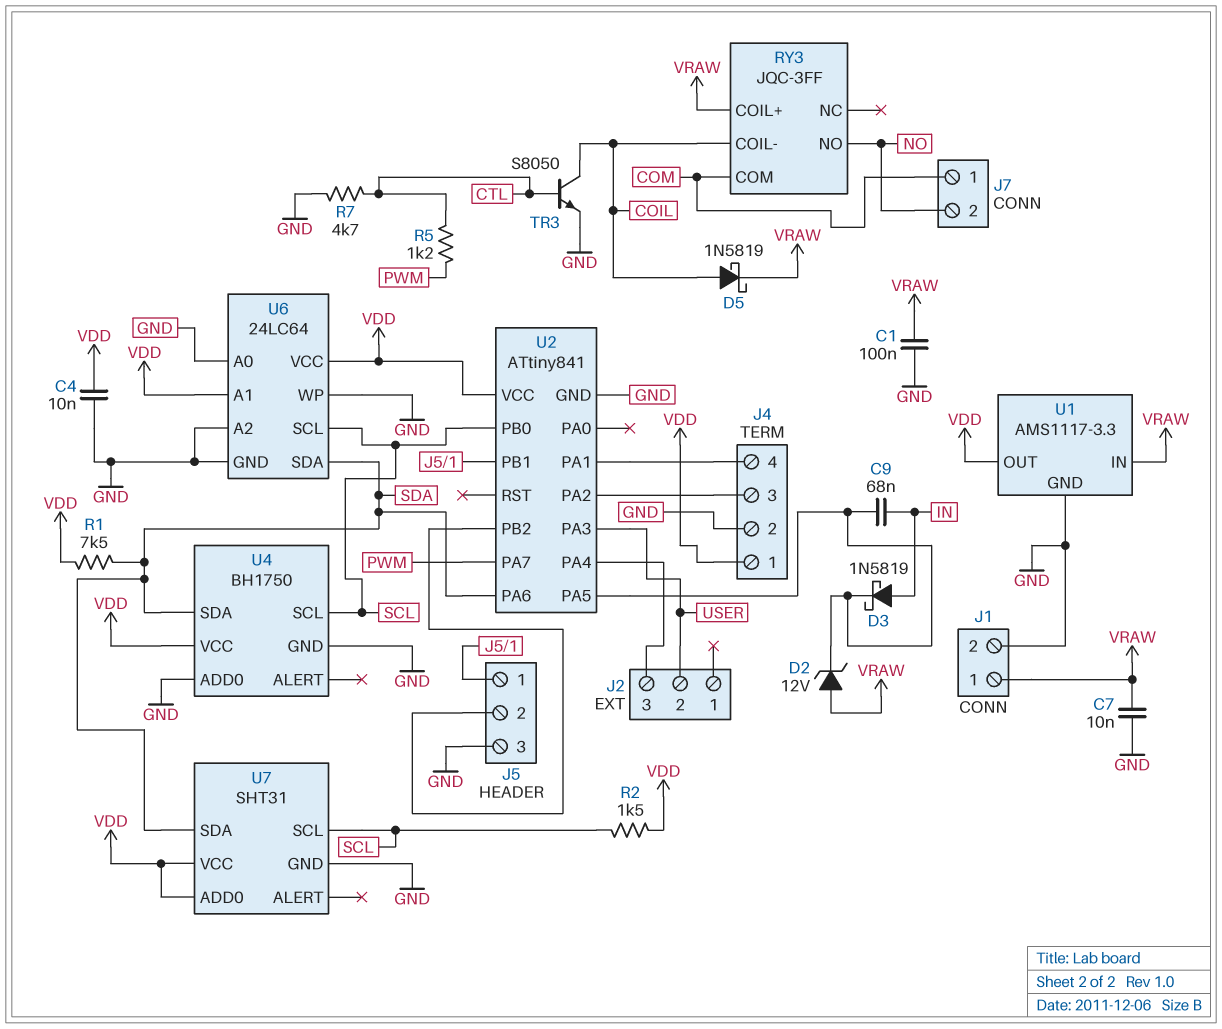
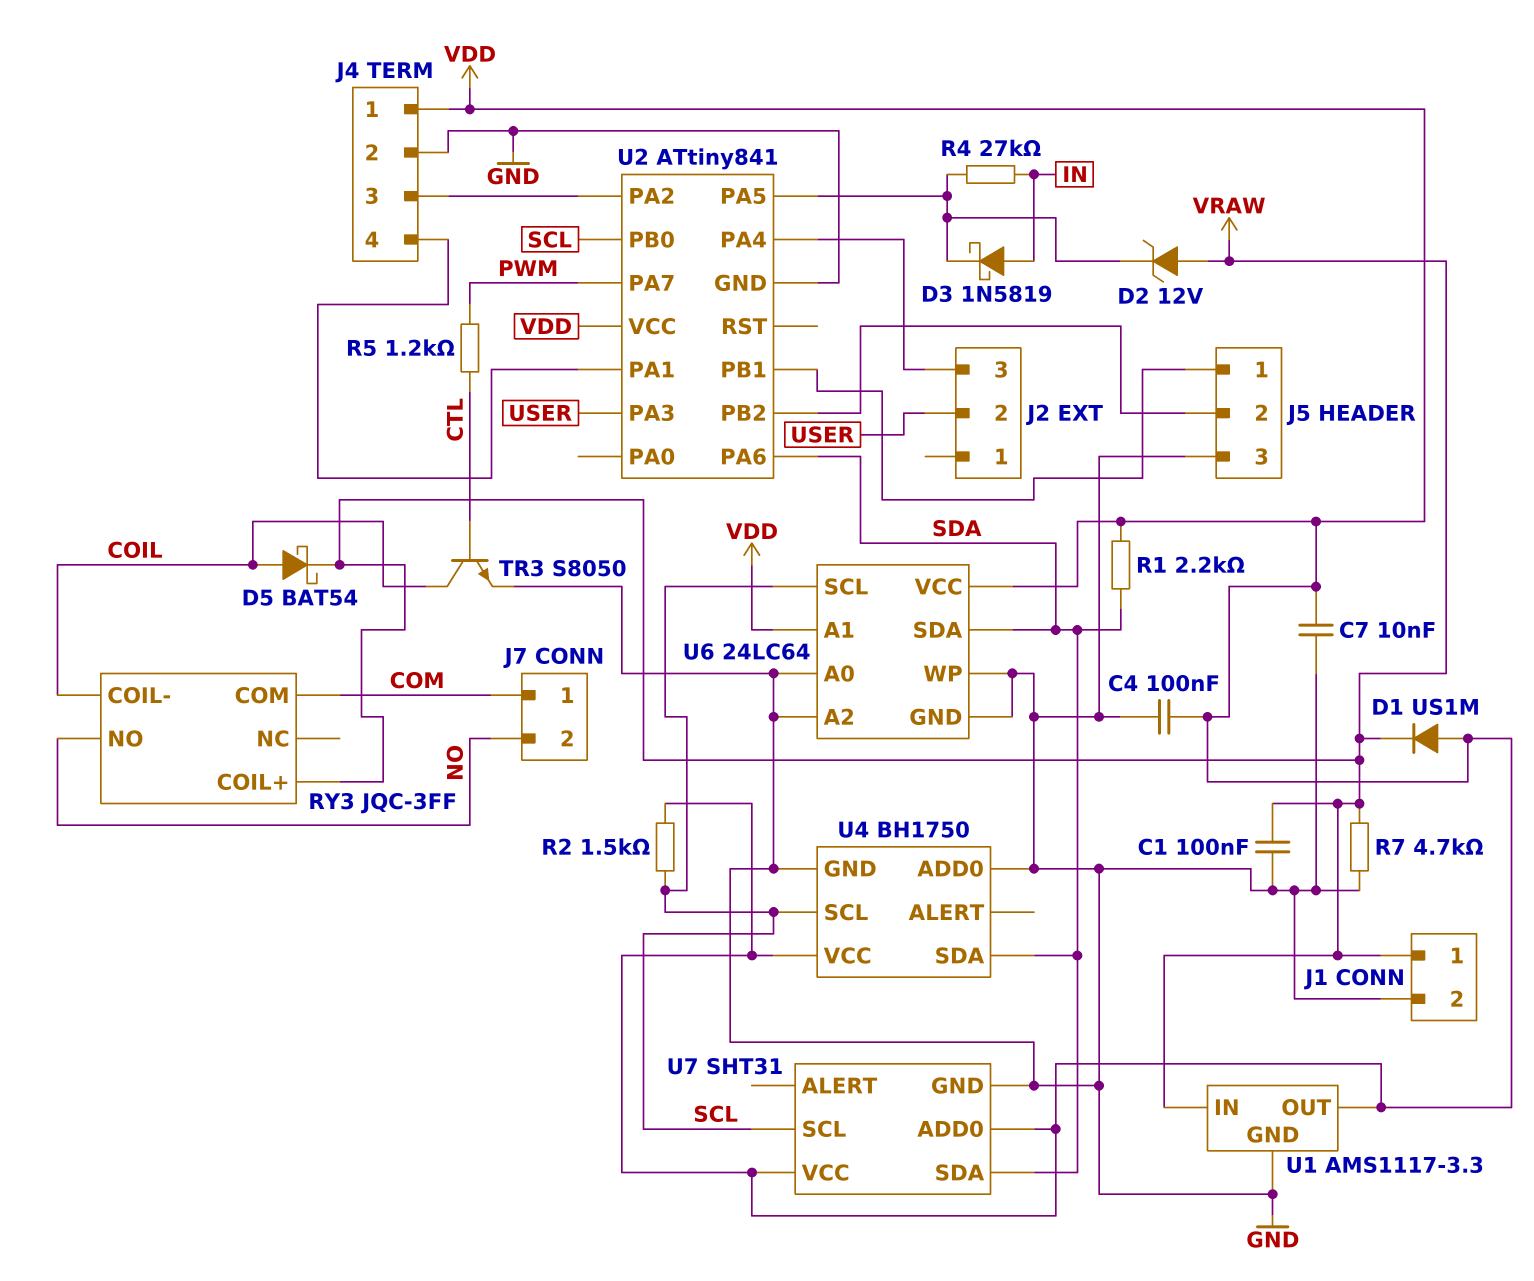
C4: 10nF (GND, VDD) -> 100nF (GND, VDD)
C7: 10nF (GND, VRAW) -> 10nF (GND, VDD)
C9: 68nF (IN, U2/PA5) -> none
D1: none -> diode US1M (A VDD, K VRAW)
D5: schottky 1N5819 (A COIL, K VRAW) -> schottky BAT54 (A COIL, K VRAW)
R1: 7.5k (SDA, VDD) -> 2.2k (SDA, VDD)
R4: none -> 27k (IN, U2/PA5)
R7: 4.7k (CTL, GND) -> 4.7k (GND, VRAW)

